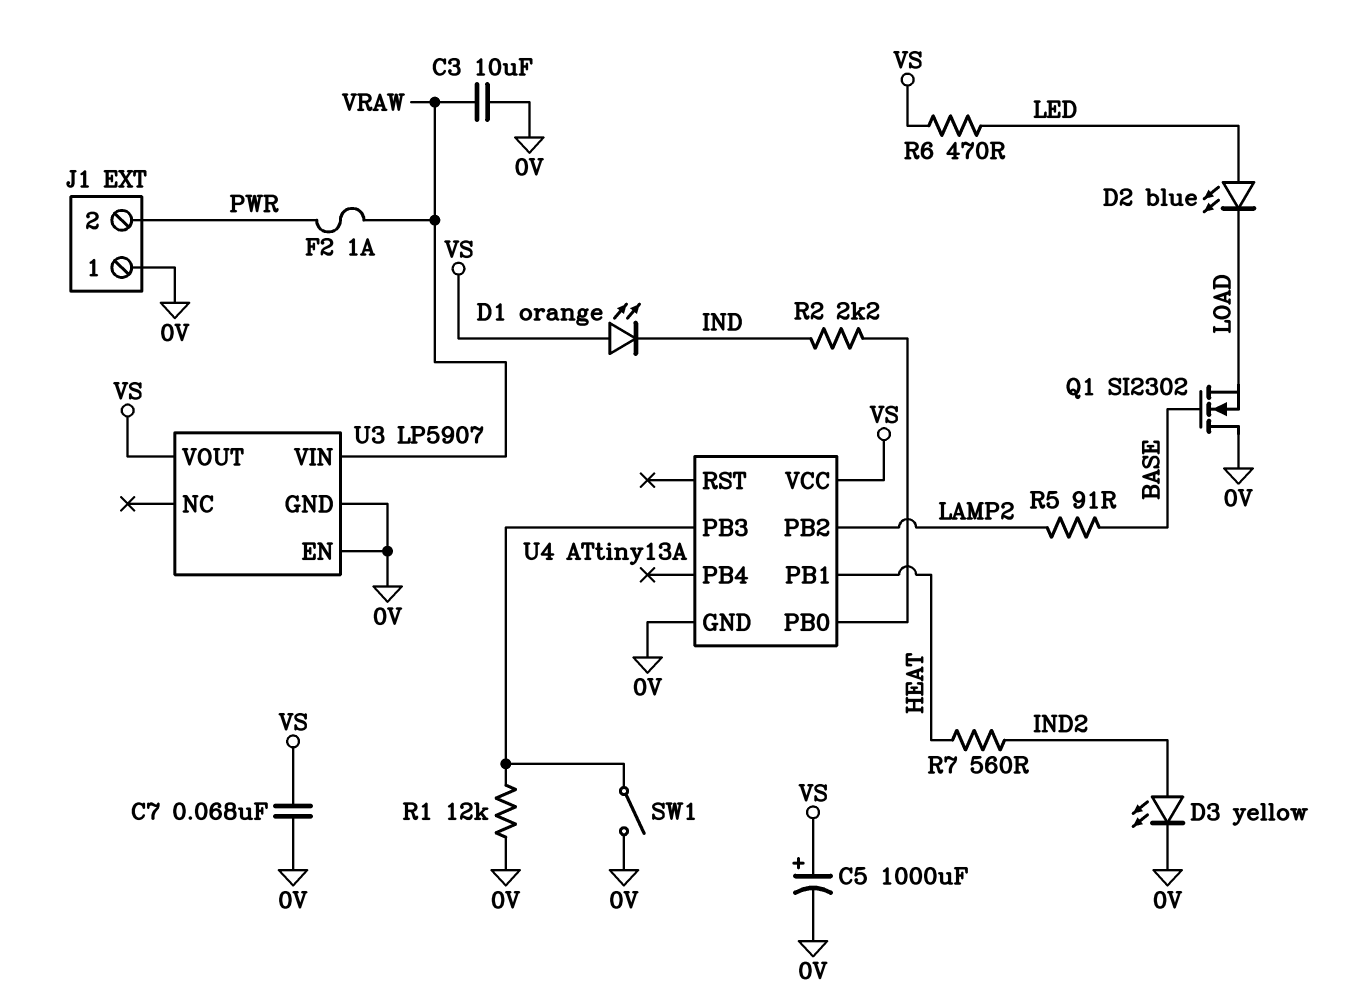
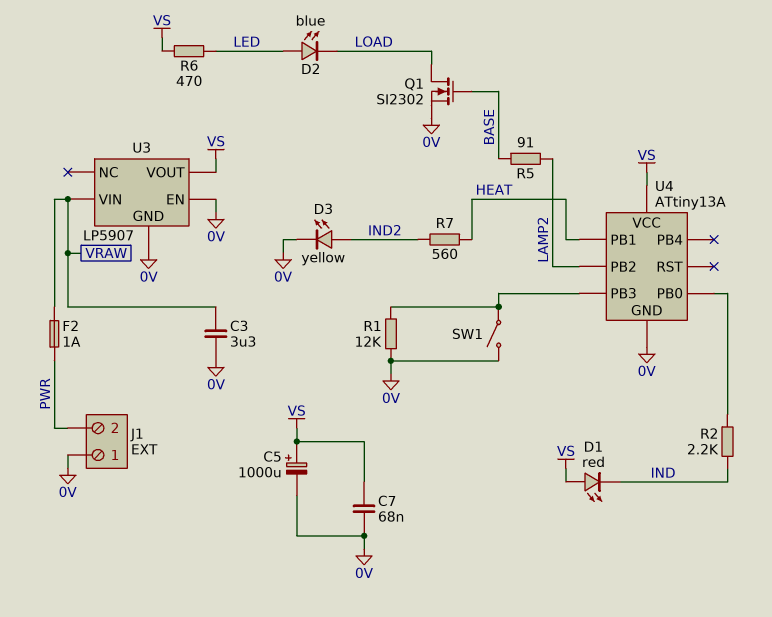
C3: 10uF (0V, VRAW) -> 3.3uF (0V, VRAW)
D1: LED orange (A VS, K IND) -> LED red (A VS, K IND)
Q1: NMOS SI2302 (G BASE, D 0V, S LOAD) -> NMOS SI2302 (G BASE, D LOAD, S 0V)

